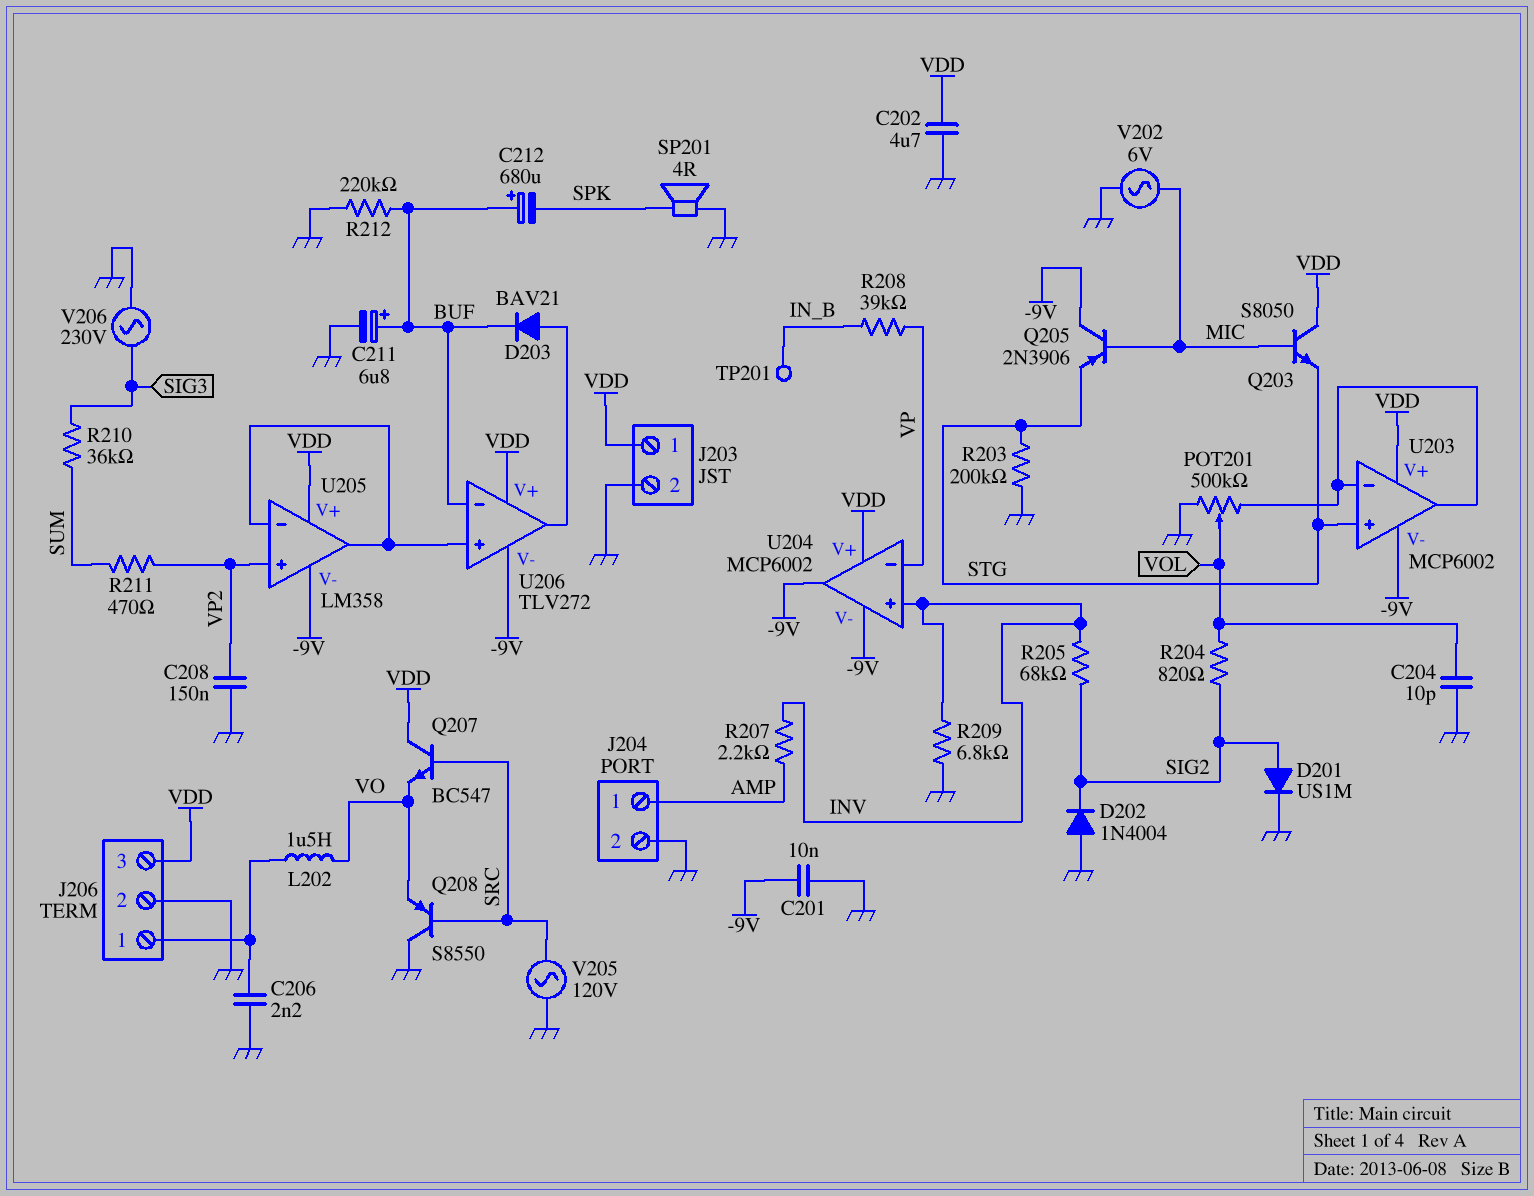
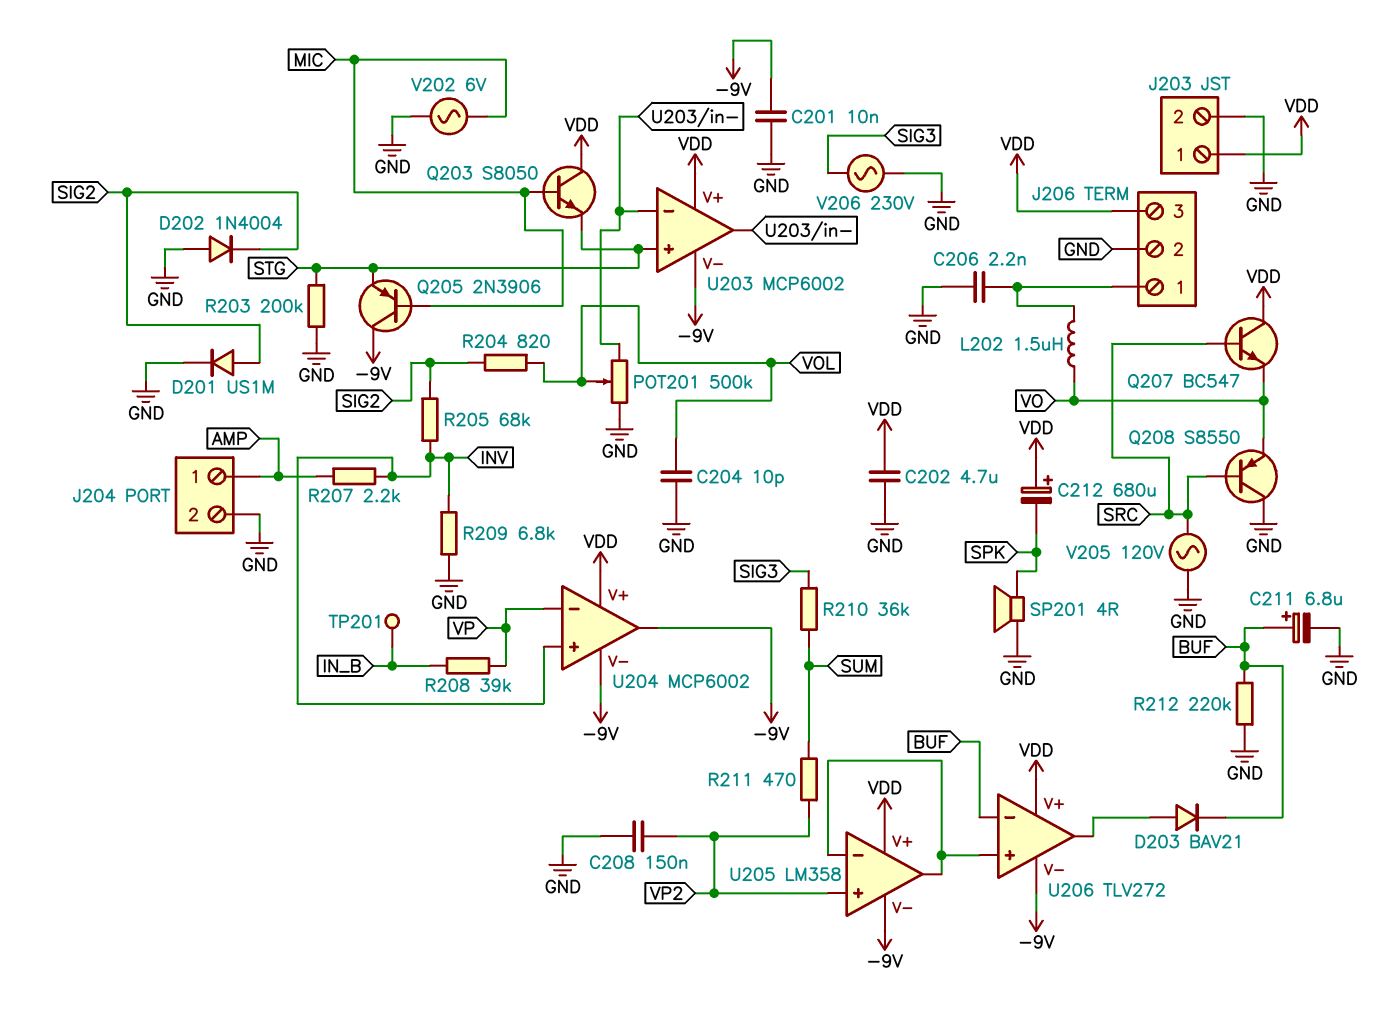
C212: 680uF (plus BUF, minus SPK) -> 680uF (plus VDD, minus SPK)

